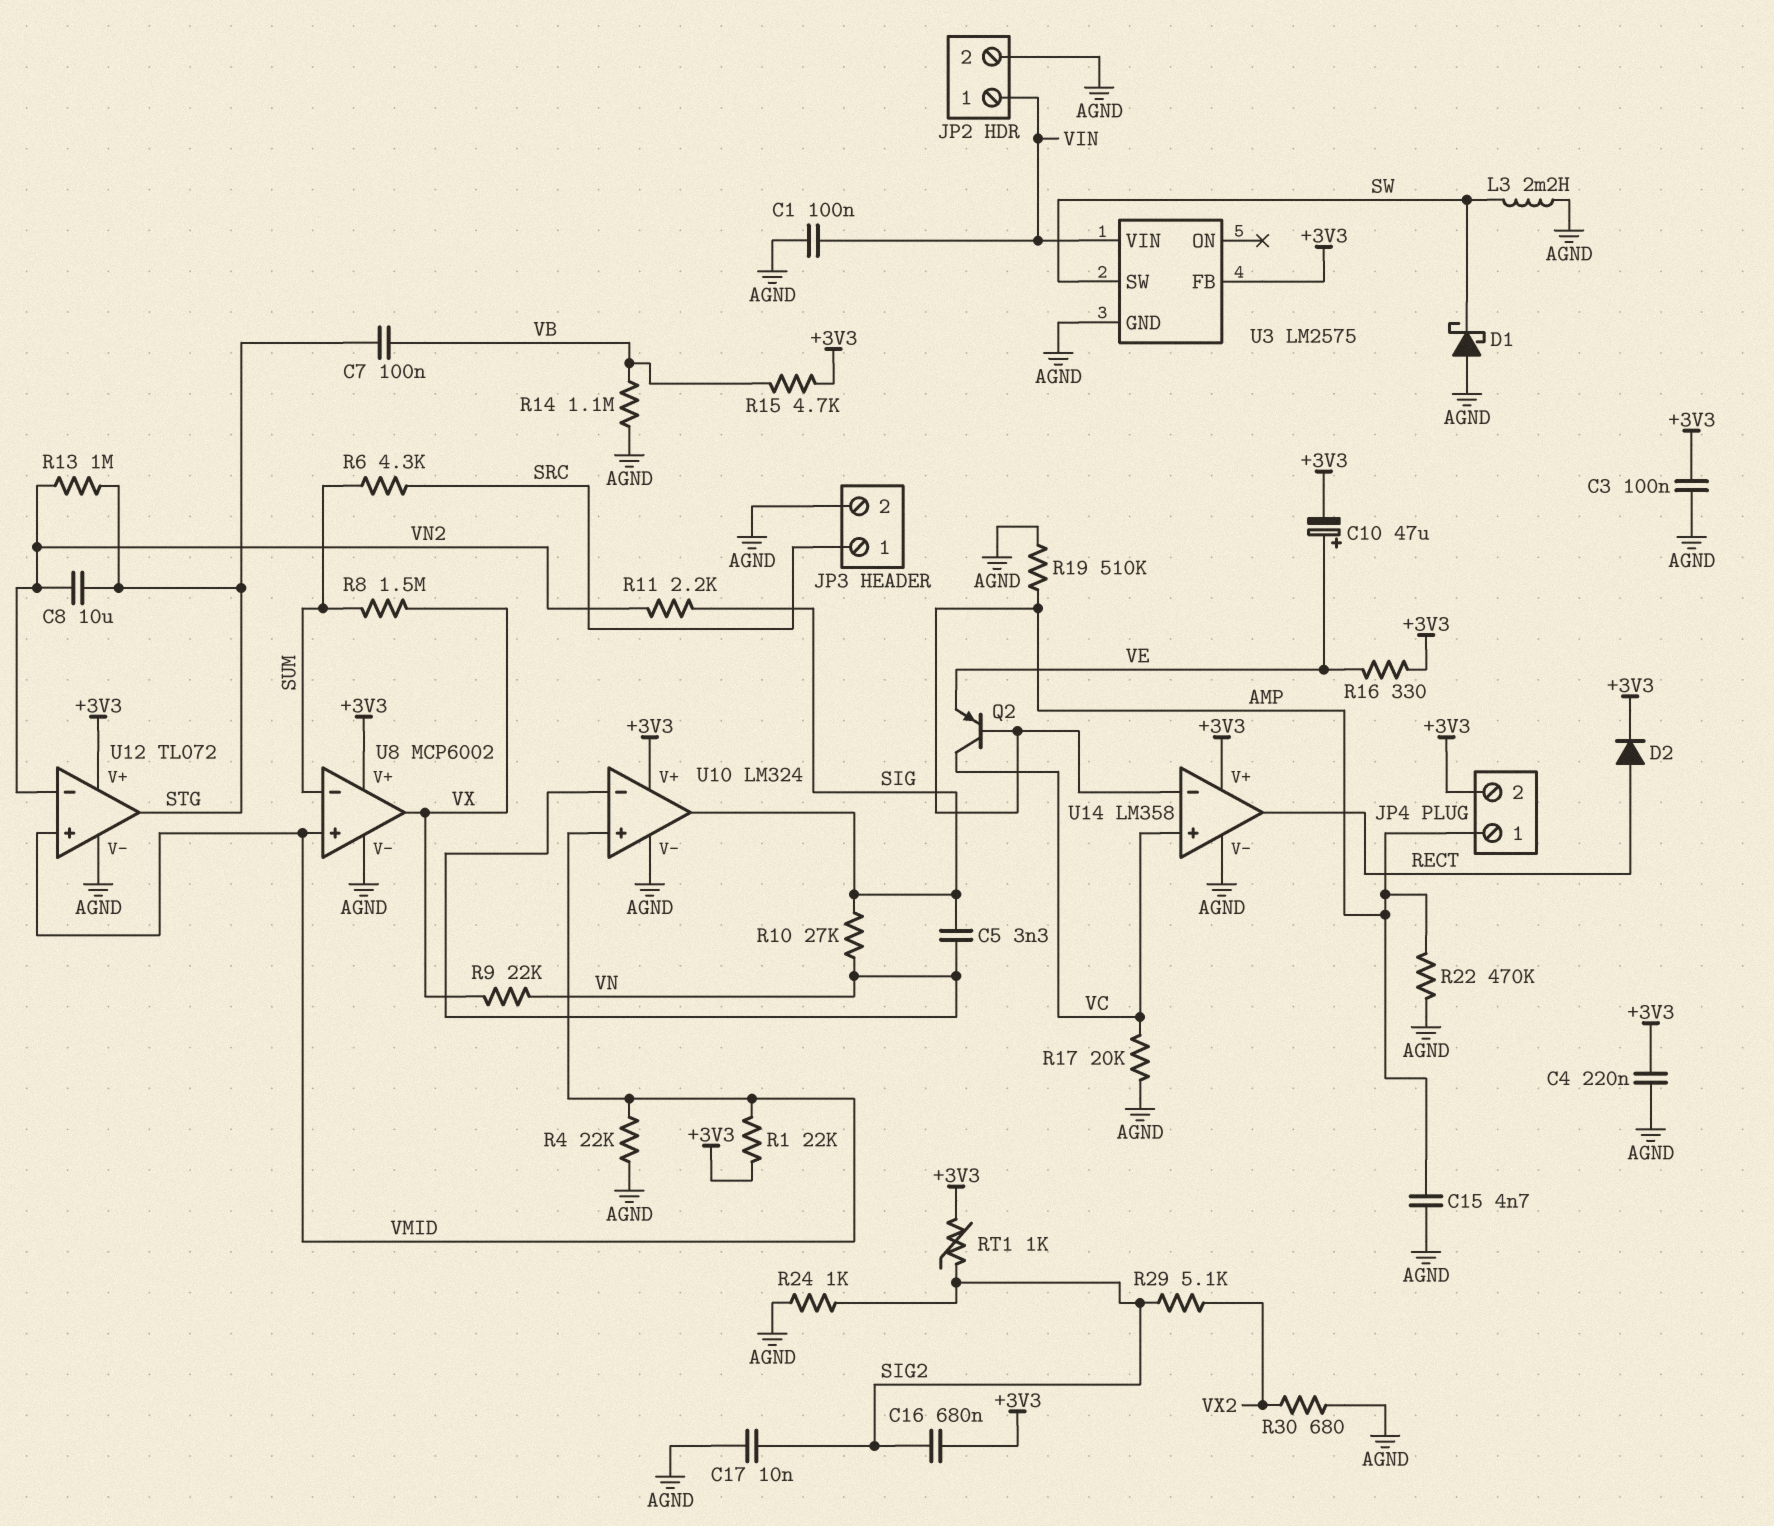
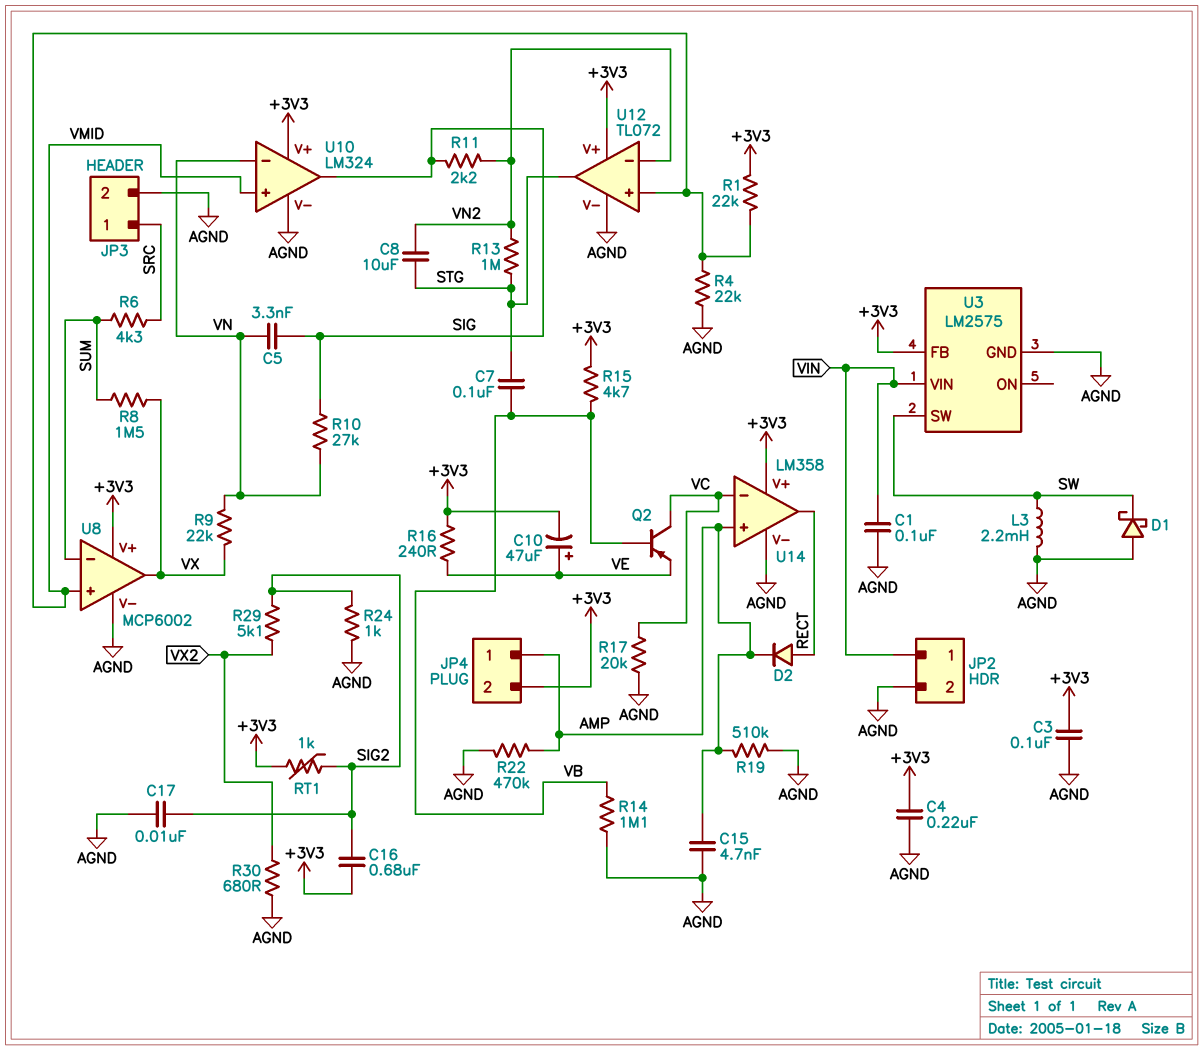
D2: diode (A RECT, K +3V3) -> diode (A RECT, K AMP)
Q2: PNP (B AMP, C VC, E VE) -> PNP (B VB, C VC, E VE)
R16: 330 (+3V3, VE) -> 240 (+3V3, VE)
U14 pin in+: VC -> AMP
U14 pin in-: AMP -> VC

